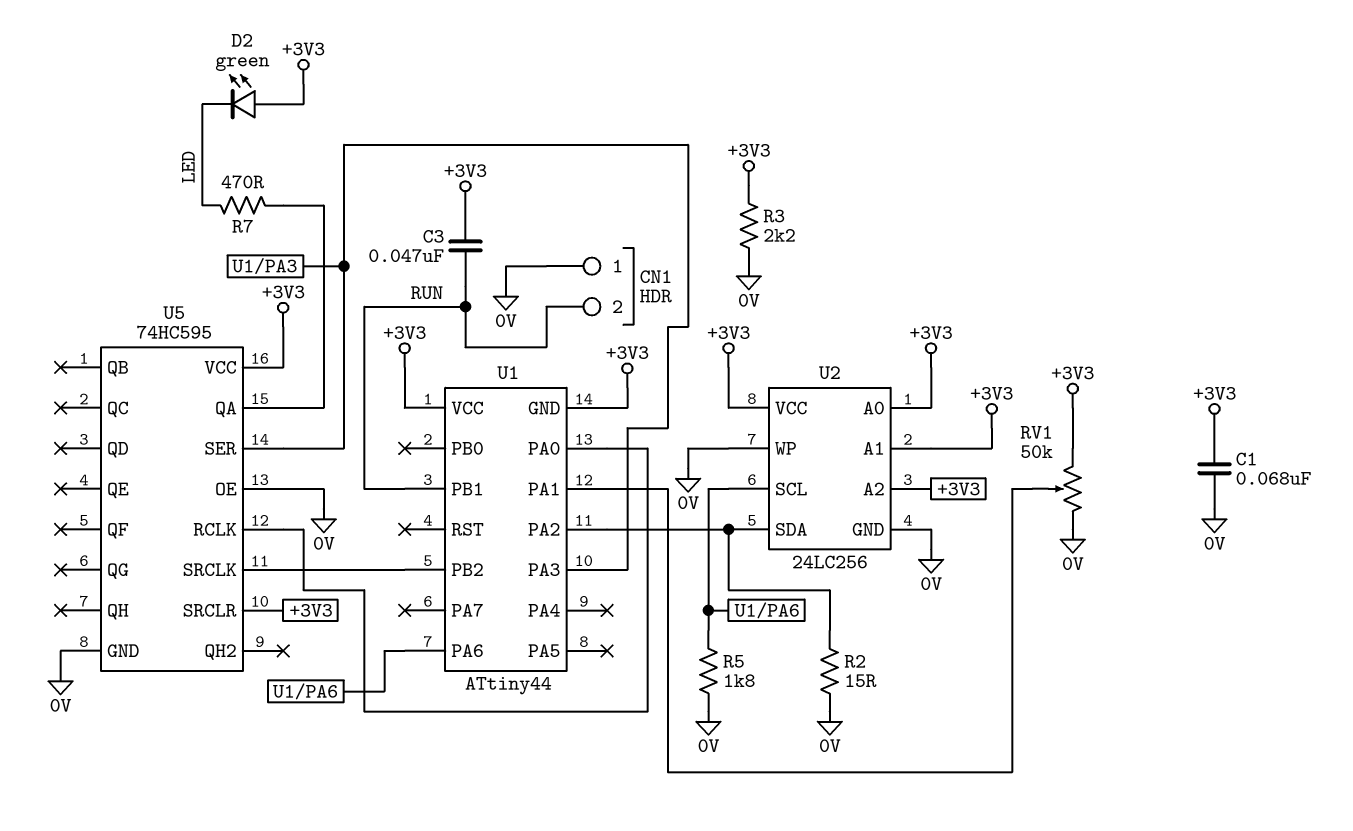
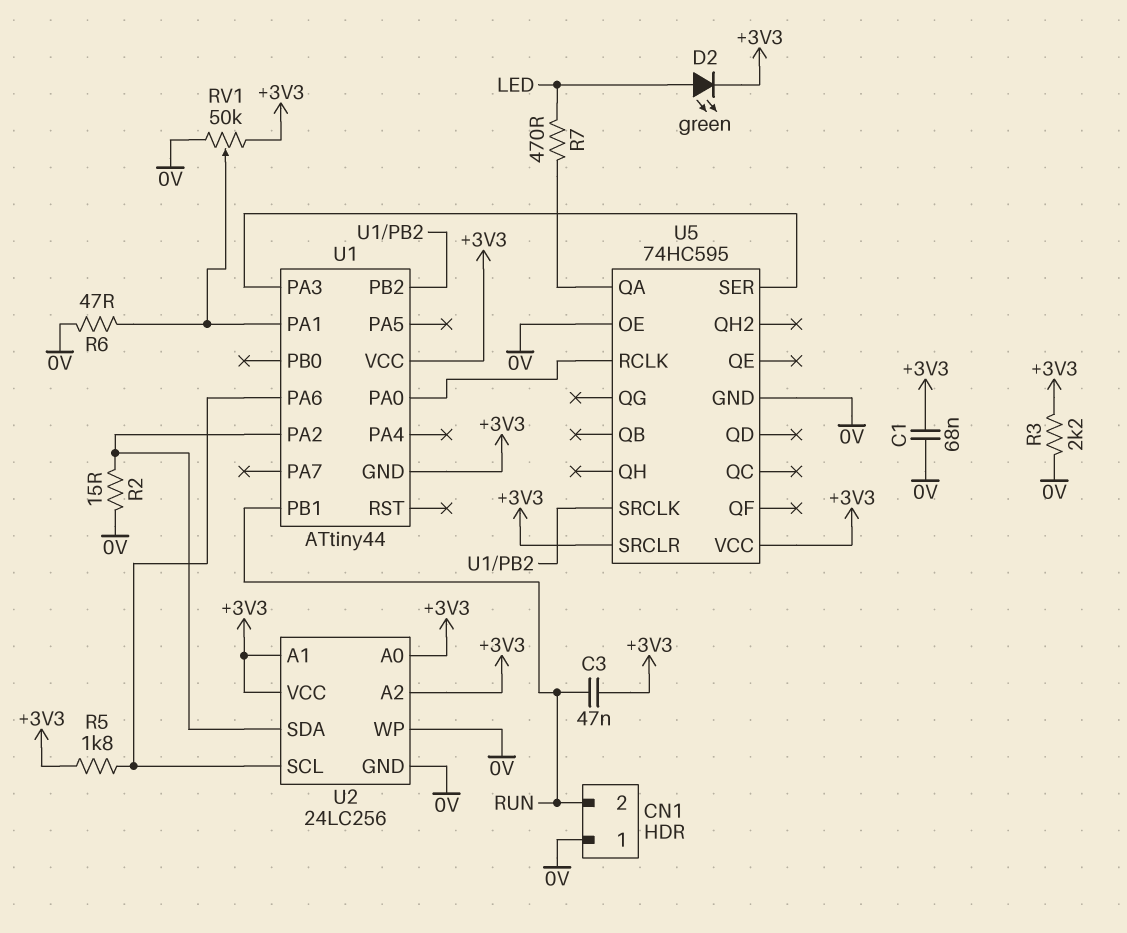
D2: LED green (A +3V3, K LED) -> LED green (A LED, K +3V3)
R5: 1.8k (0V, U1/PA6) -> 1.8k (+3V3, U1/PA6)
R6: none -> 47 (0V, U1/PA1)

